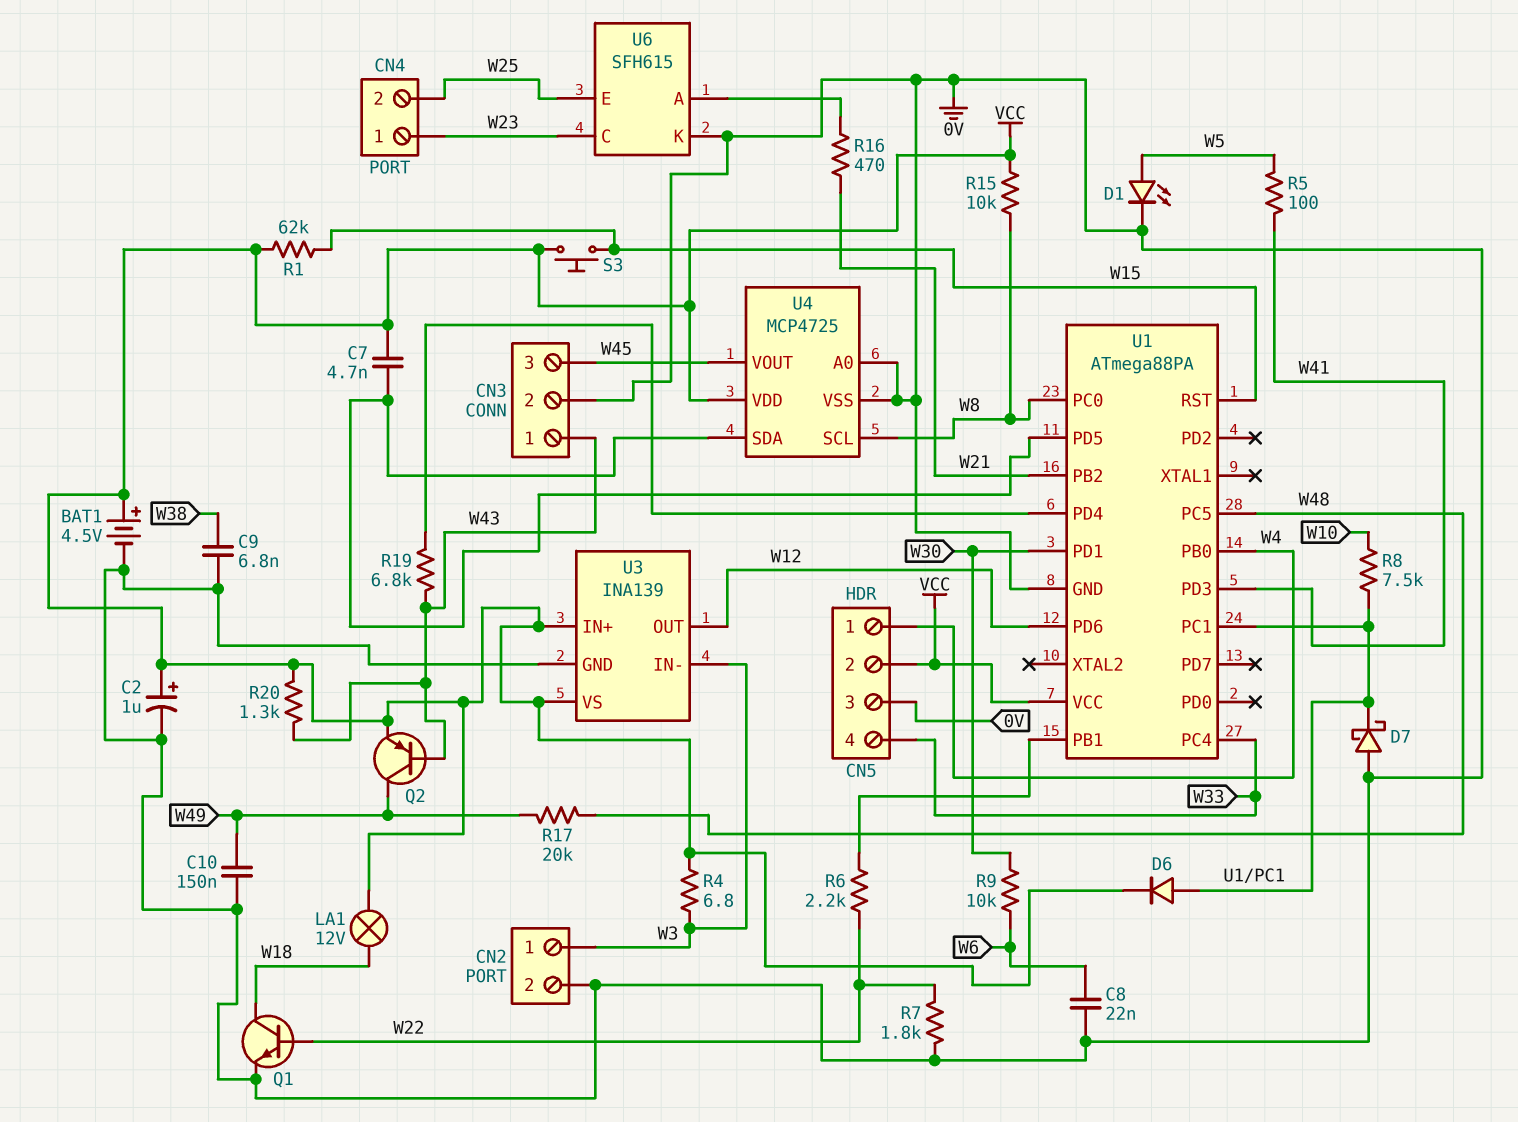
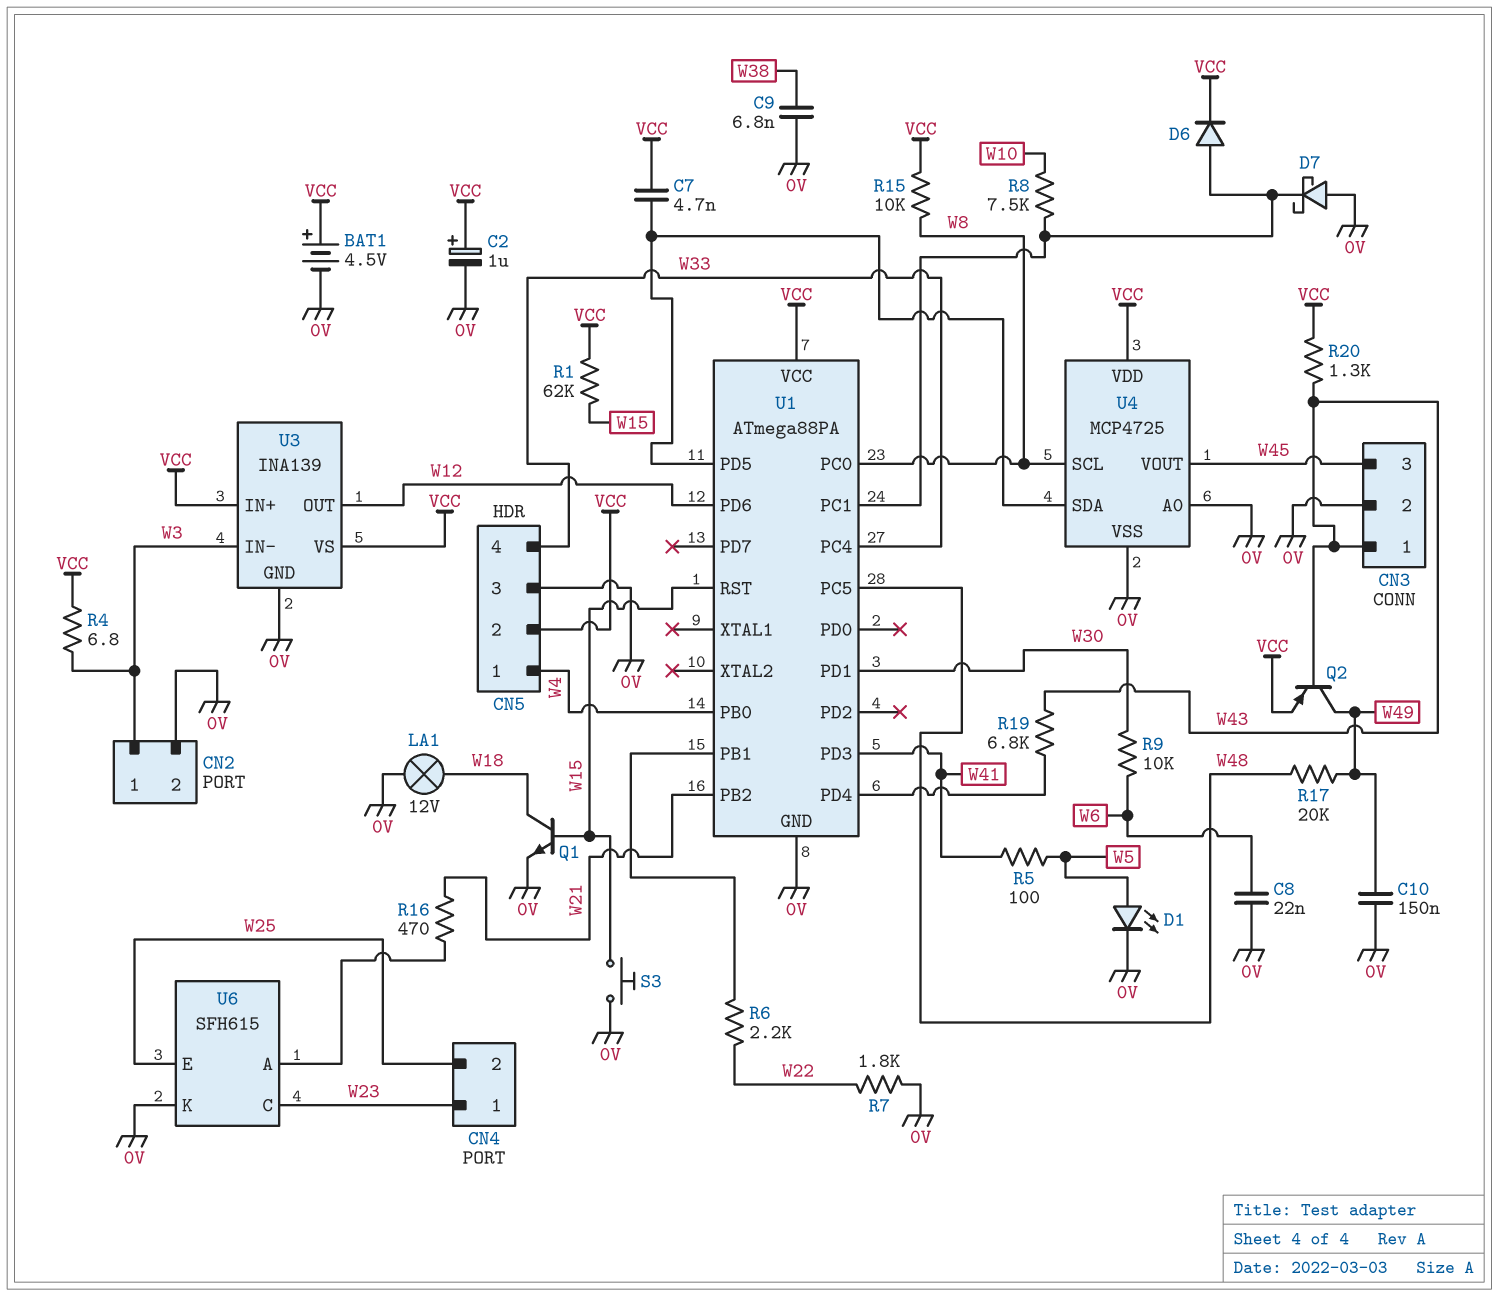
LA1: lamp 12V (VCC, W18) -> lamp 12V (0V, W18)
Q1: NPN (B W22, C W18, E 0V) -> NPN (B W15, C W18, E 0V)
S3: button (VCC, W15) -> button (0V, W15)

